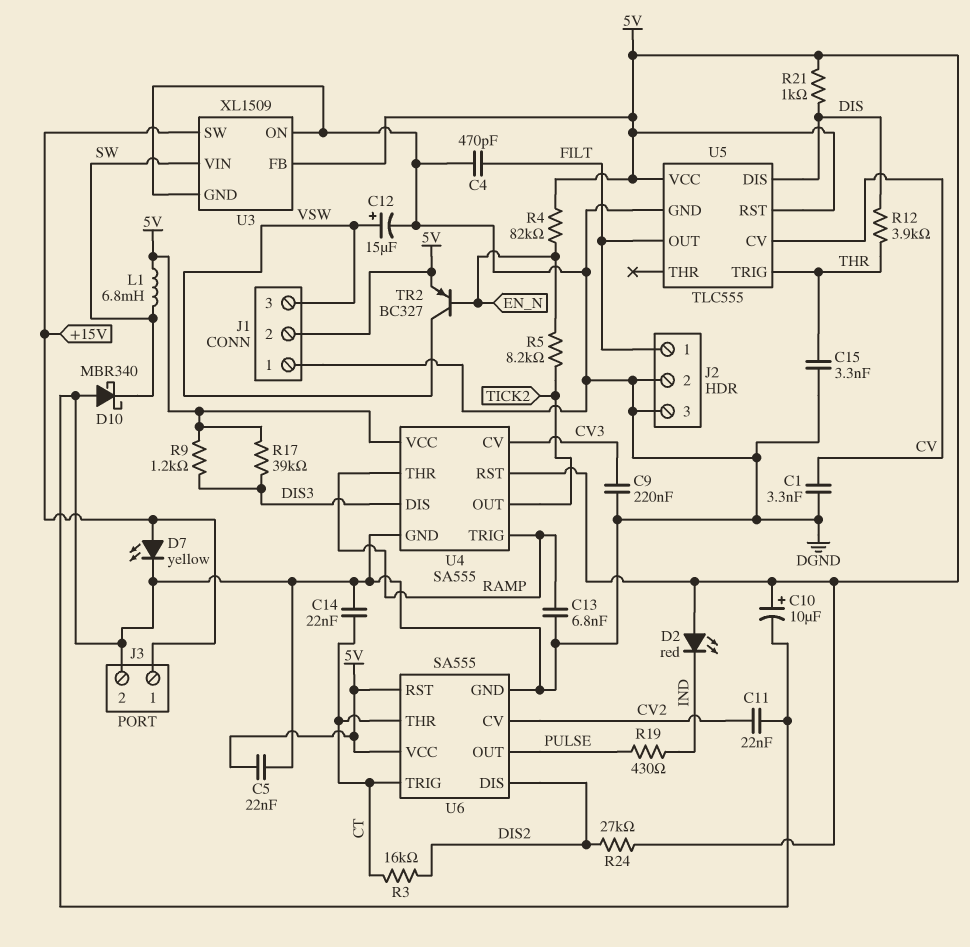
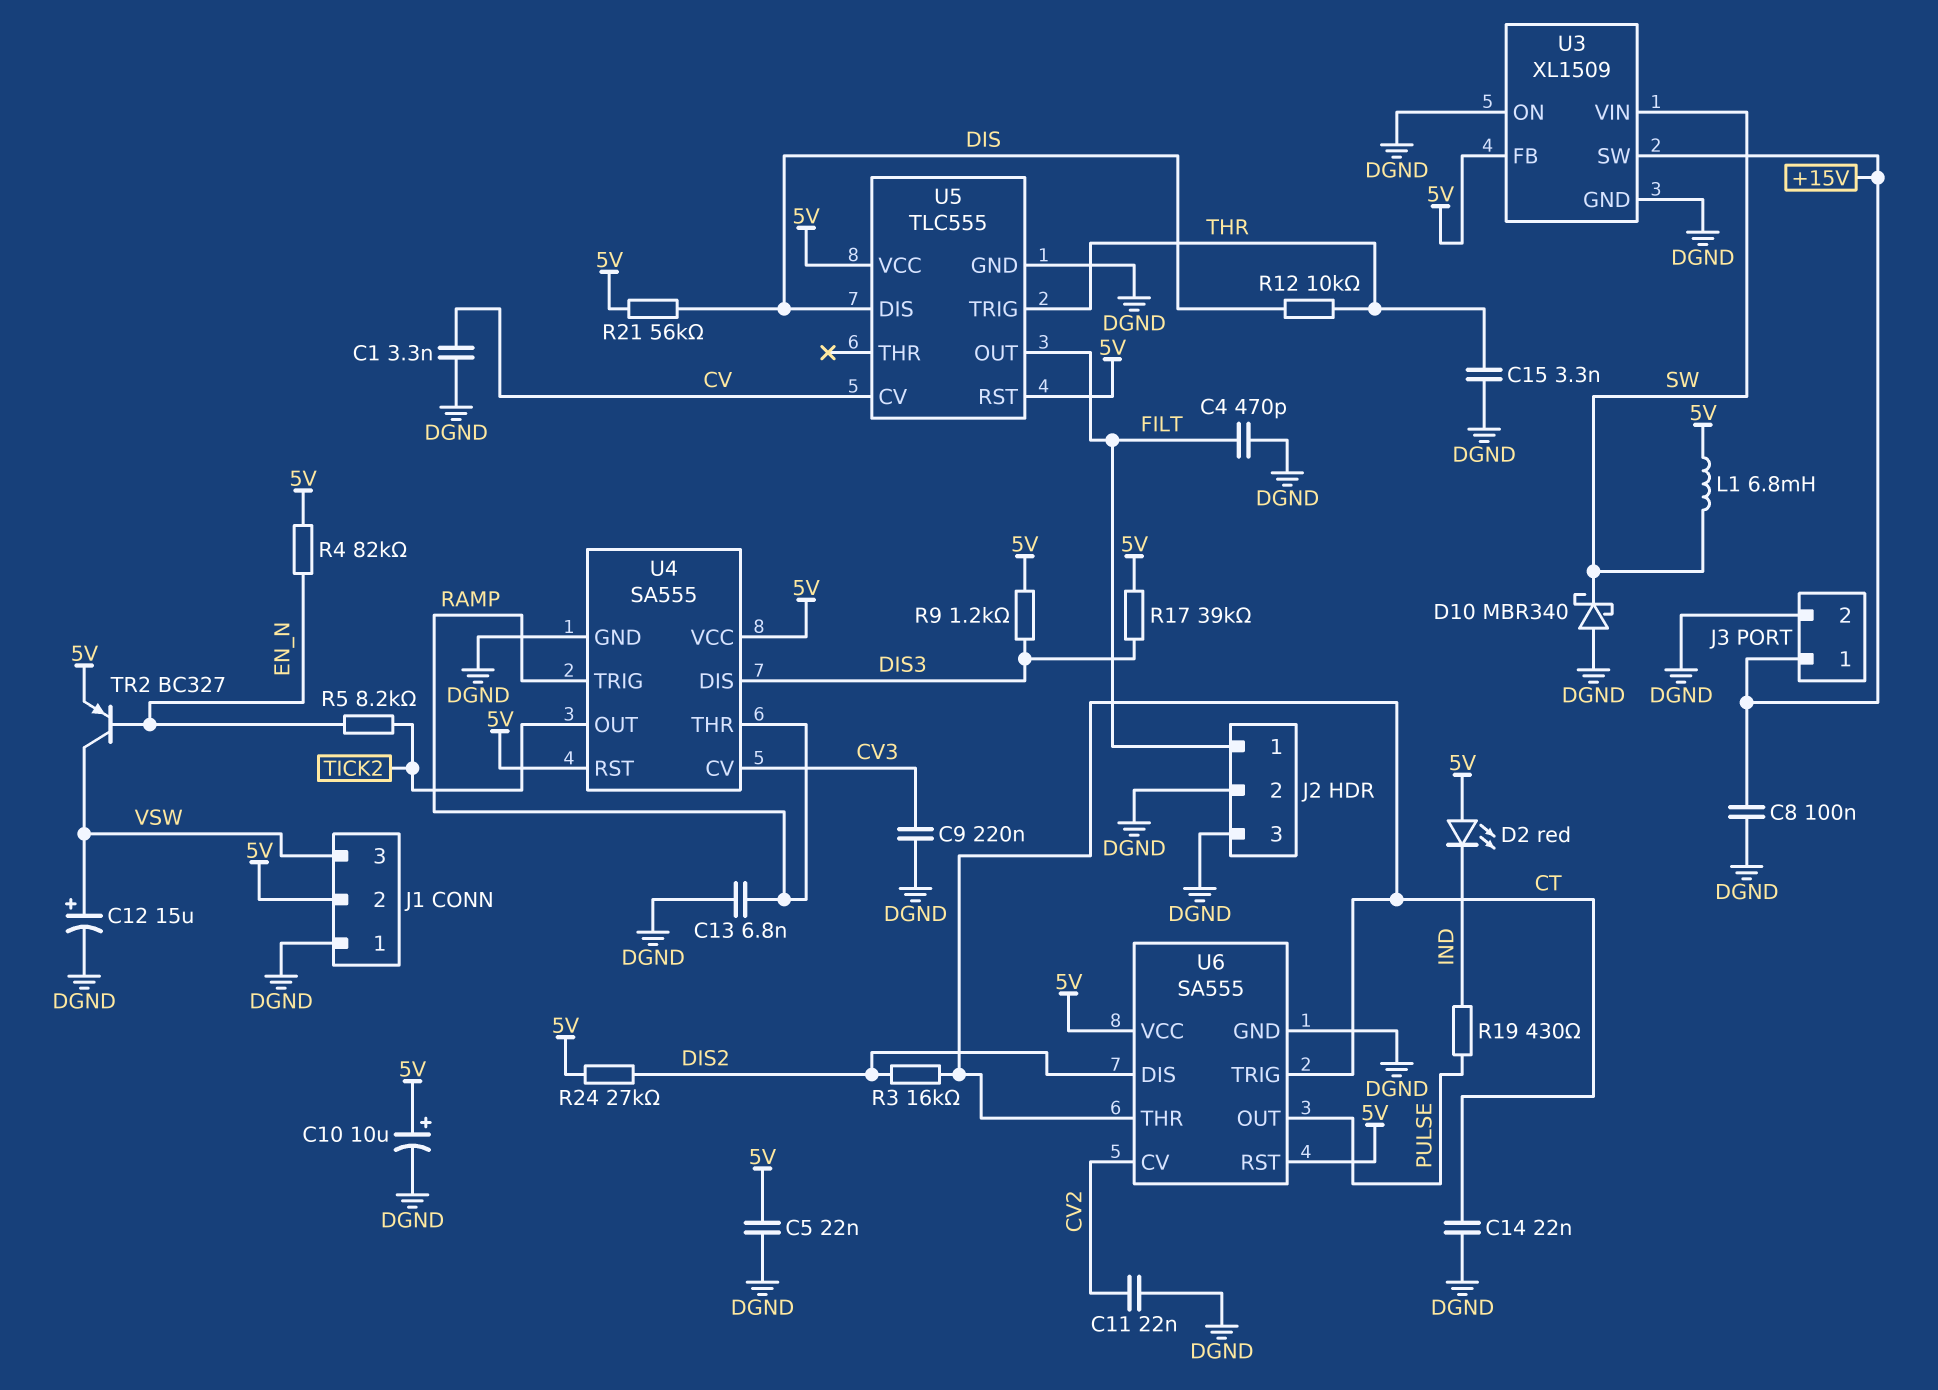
C8: none -> 100nF (+15V, DGND)
D7: LED yellow (A +15V, K DGND) -> none
R12: 3.9k (DIS, THR) -> 10k (DIS, THR)
R21: 1k (5V, DIS) -> 56k (5V, DIS)

